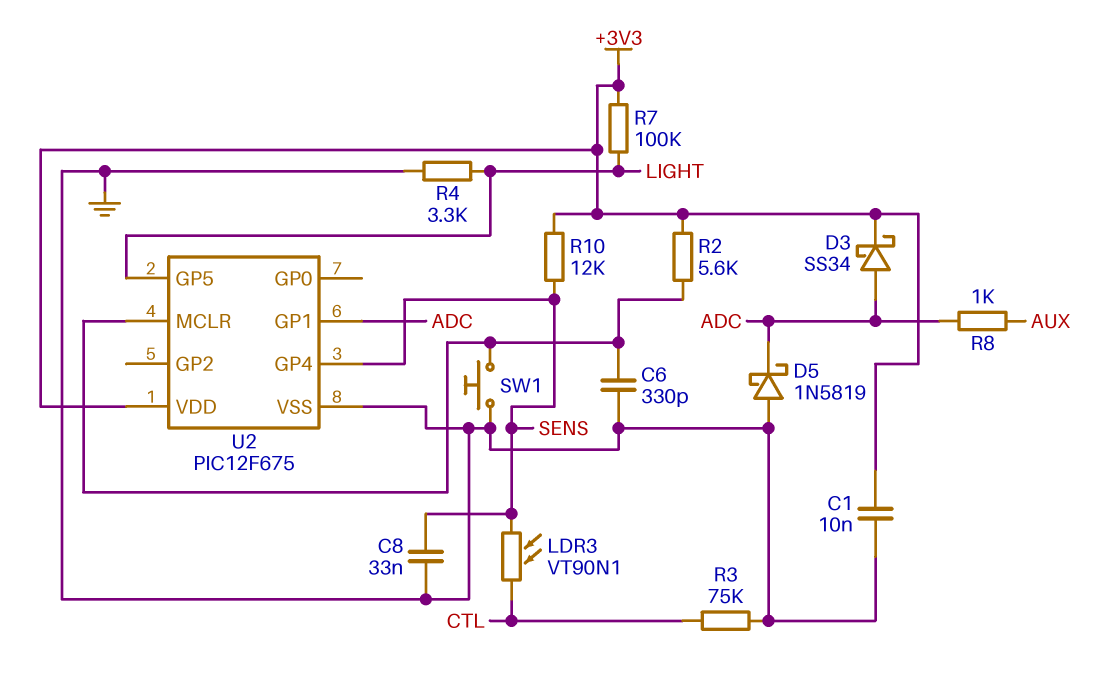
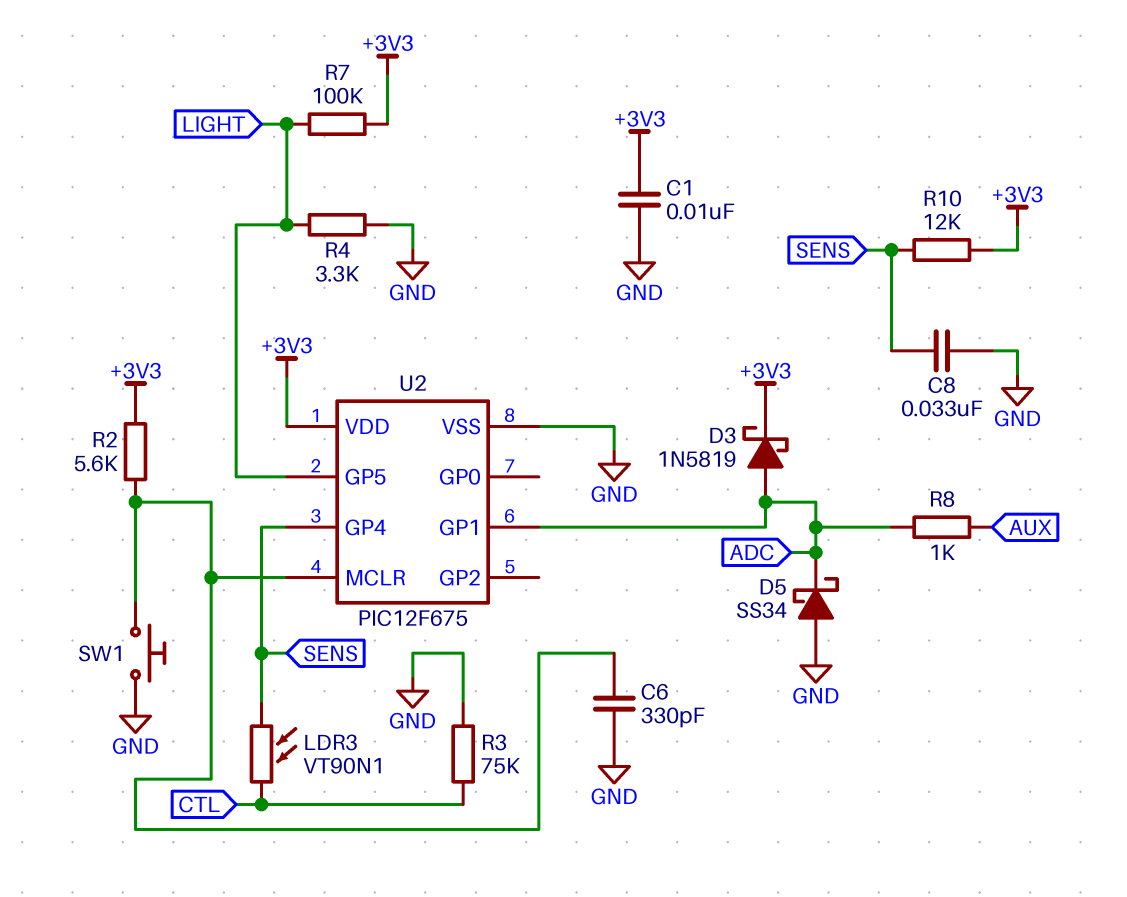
D3: schottky SS34 (A ADC, K +3V3) -> schottky 1N5819 (A ADC, K +3V3)
D5: schottky 1N5819 (A GND, K ADC) -> schottky SS34 (A GND, K ADC)

